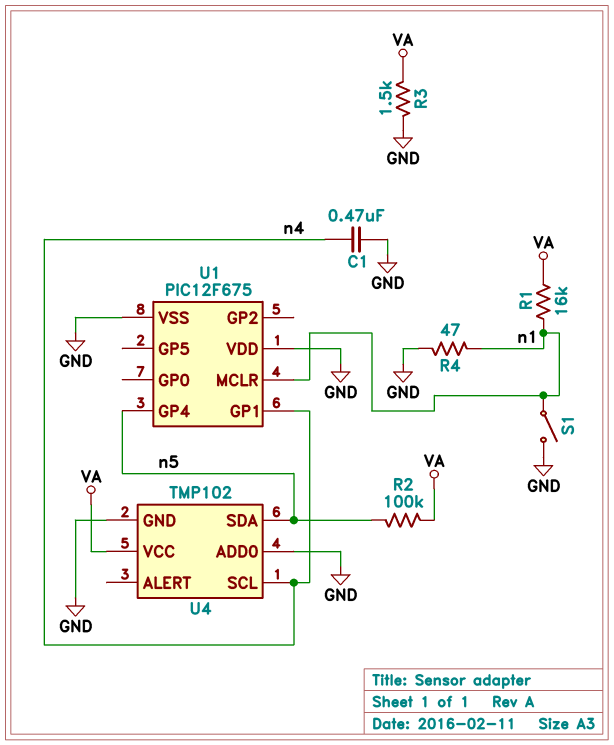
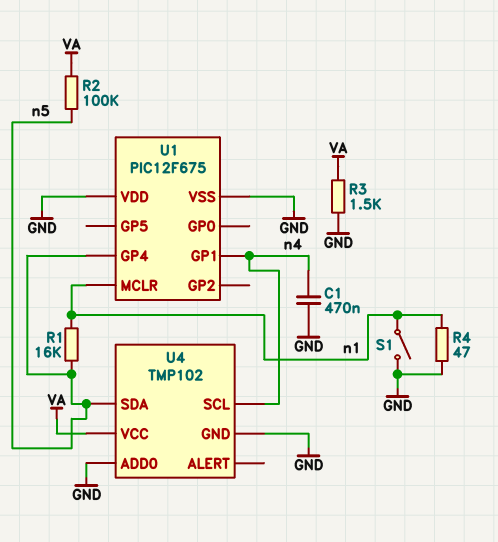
R1: 16k (VA, n1) -> 16k (n1, n5)

